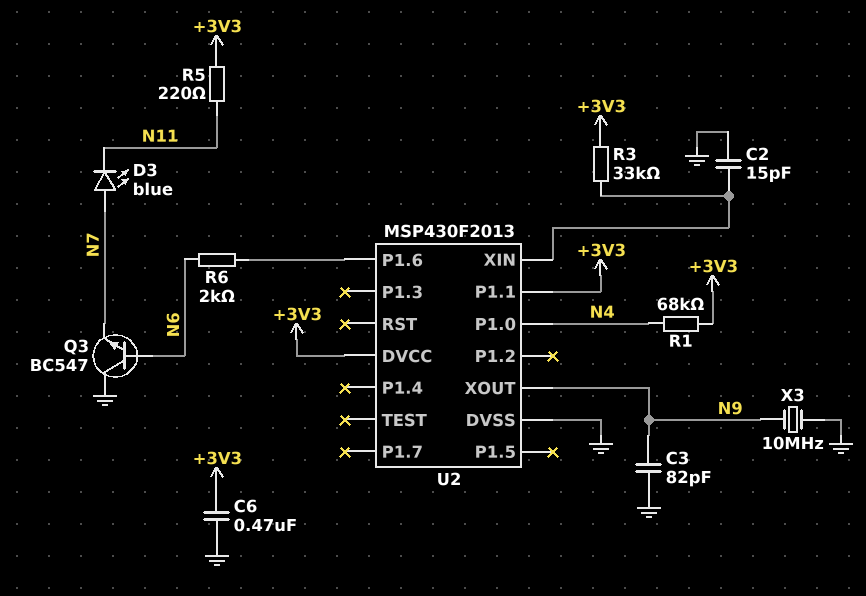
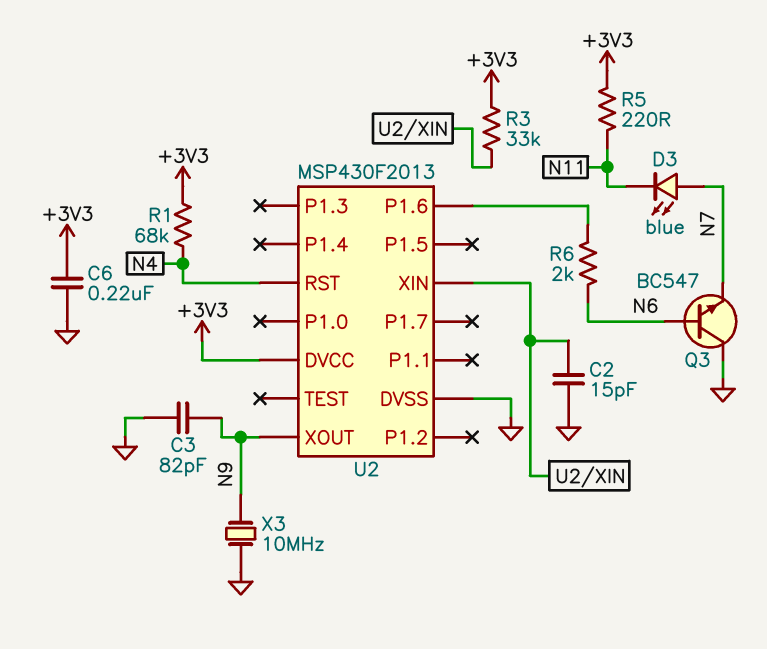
C6: 470nF (+3V3, GND) -> 220nF (+3V3, GND)
U2 pin P1.0: N4 -> none
U2 pin P1.1: +3V3 -> none
U2 pin RST: none -> N4

